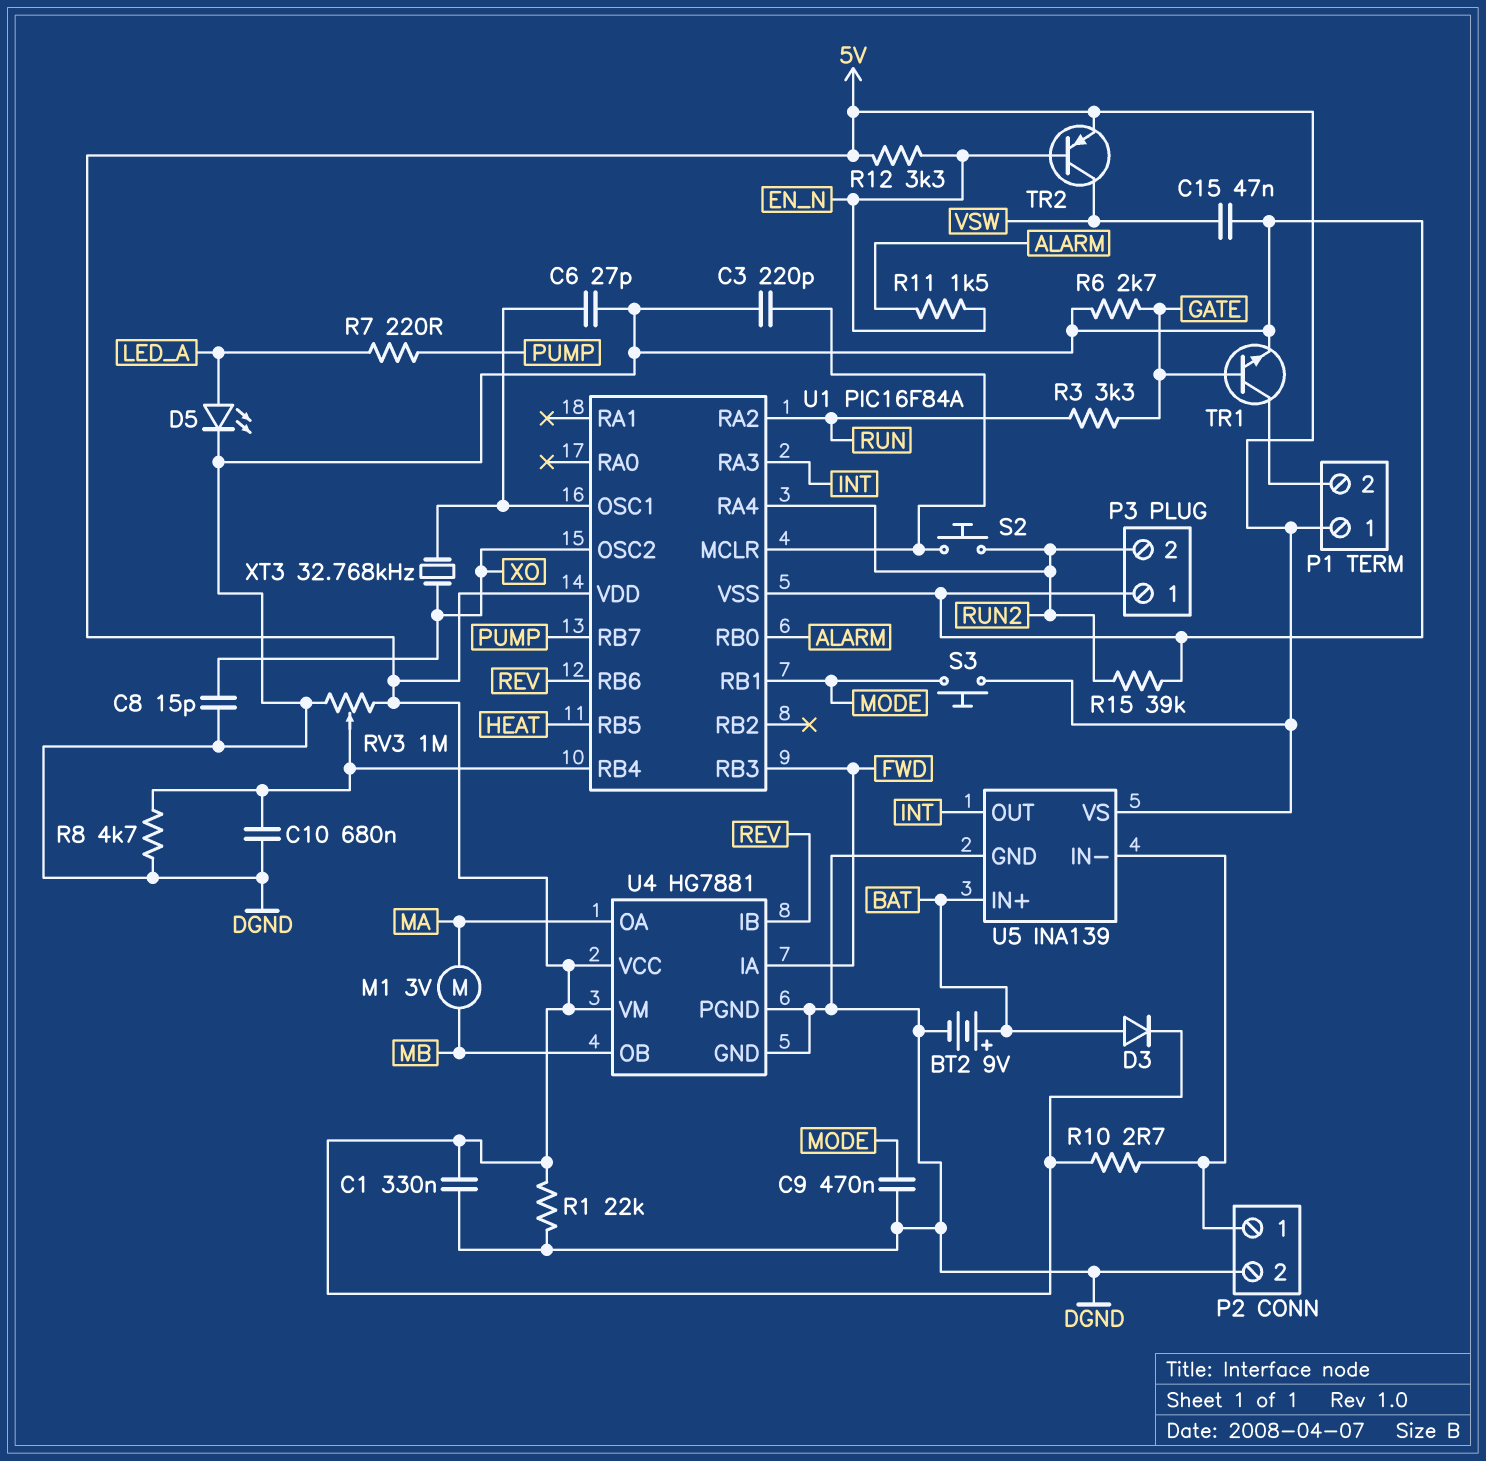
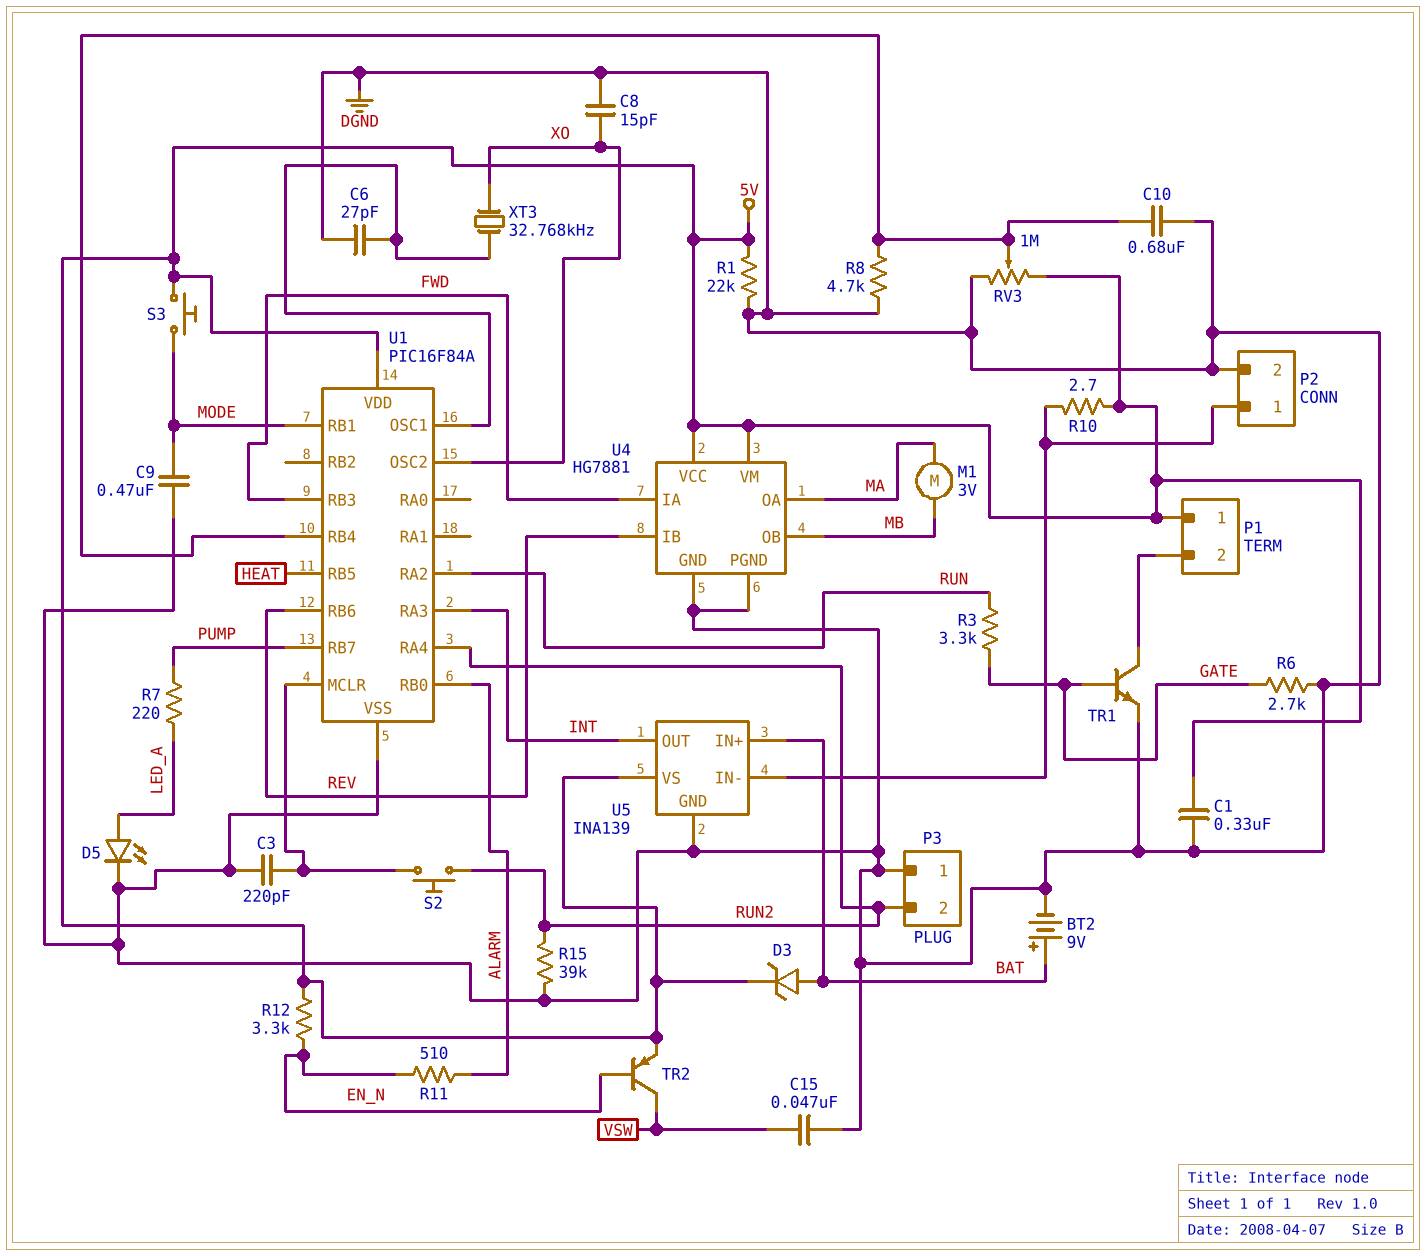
D3: diode (A BAT, K 5V) -> zener (A BAT, K 5V)
R11: 1.5k (ALARM, EN_N) -> 510 (ALARM, EN_N)

